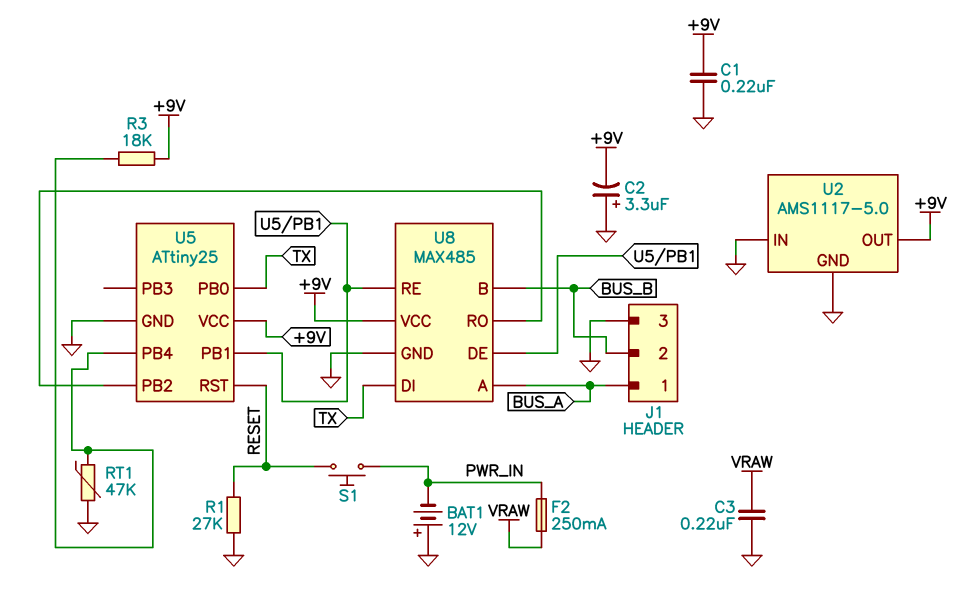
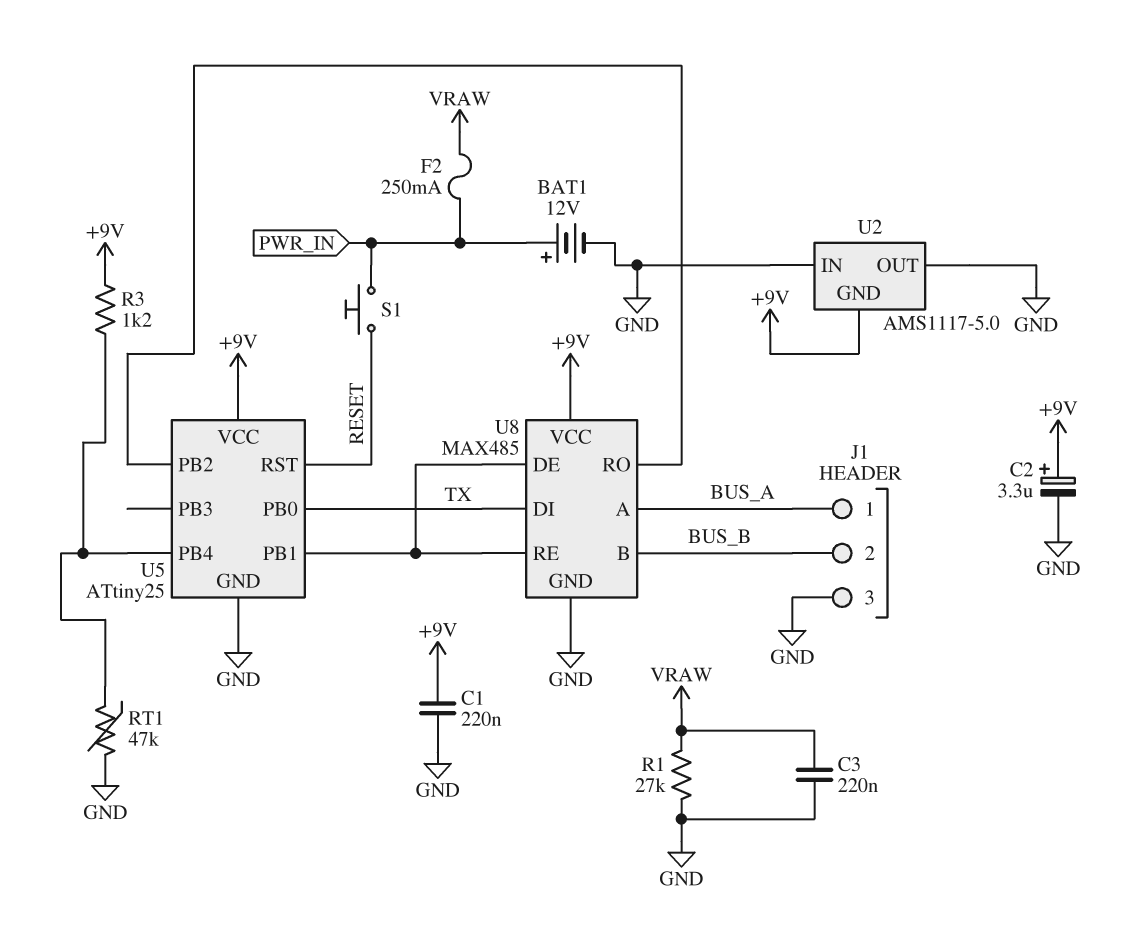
BAT1: 12V (plus GND, minus PWR_IN) -> 12V (plus PWR_IN, minus GND)
C2: 3.3uF (plus GND, minus +9V) -> 3.3uF (plus +9V, minus GND)
R1: 27k (GND, RESET) -> 27k (GND, VRAW)
R3: 18k (+9V, U5/PB4) -> 1.2k (+9V, U5/PB4)
U2 pin GND: GND -> +9V
U2 pin OUT: +9V -> GND

